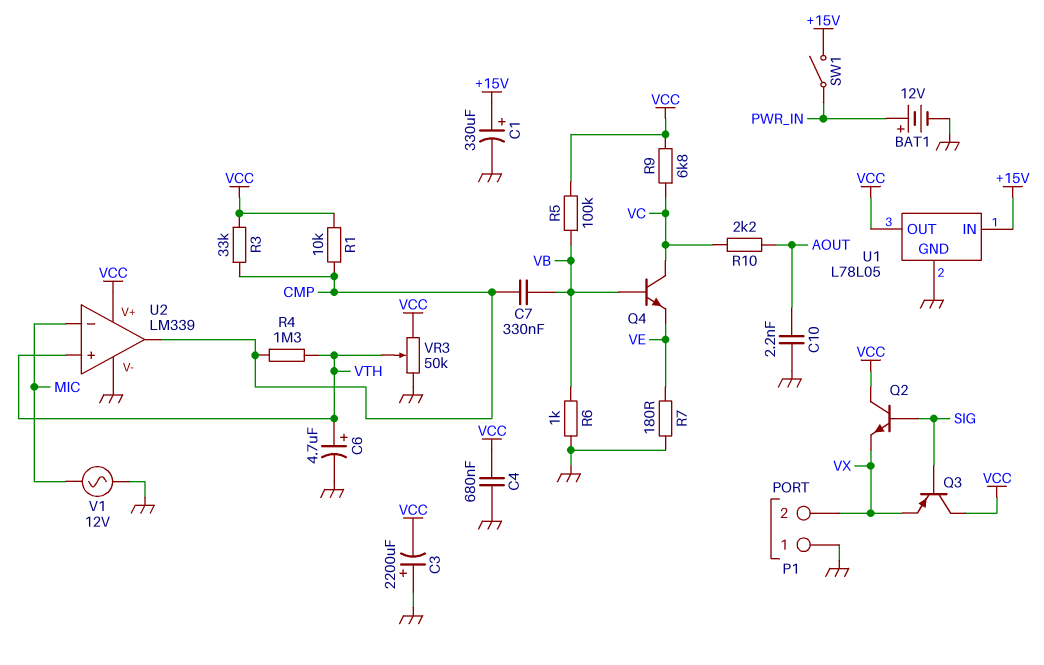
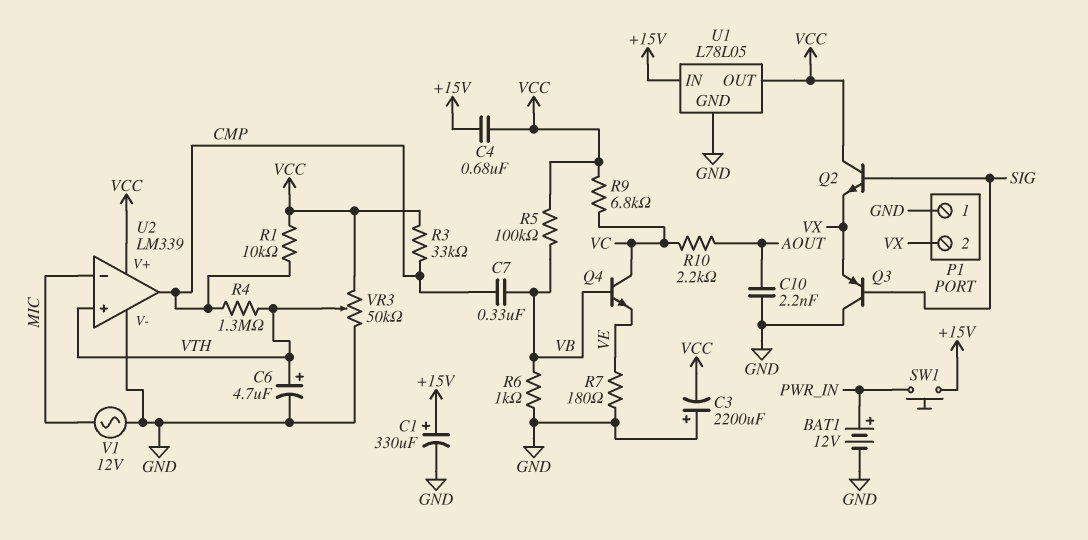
C4: 680nF (GND, VCC) -> 680nF (+15V, VCC)
Q3: PNP (B SIG, C VCC, E VX) -> PNP (B SIG, C GND, E VX)
SW1: switch (+15V, PWR_IN) -> button (+15V, PWR_IN)

